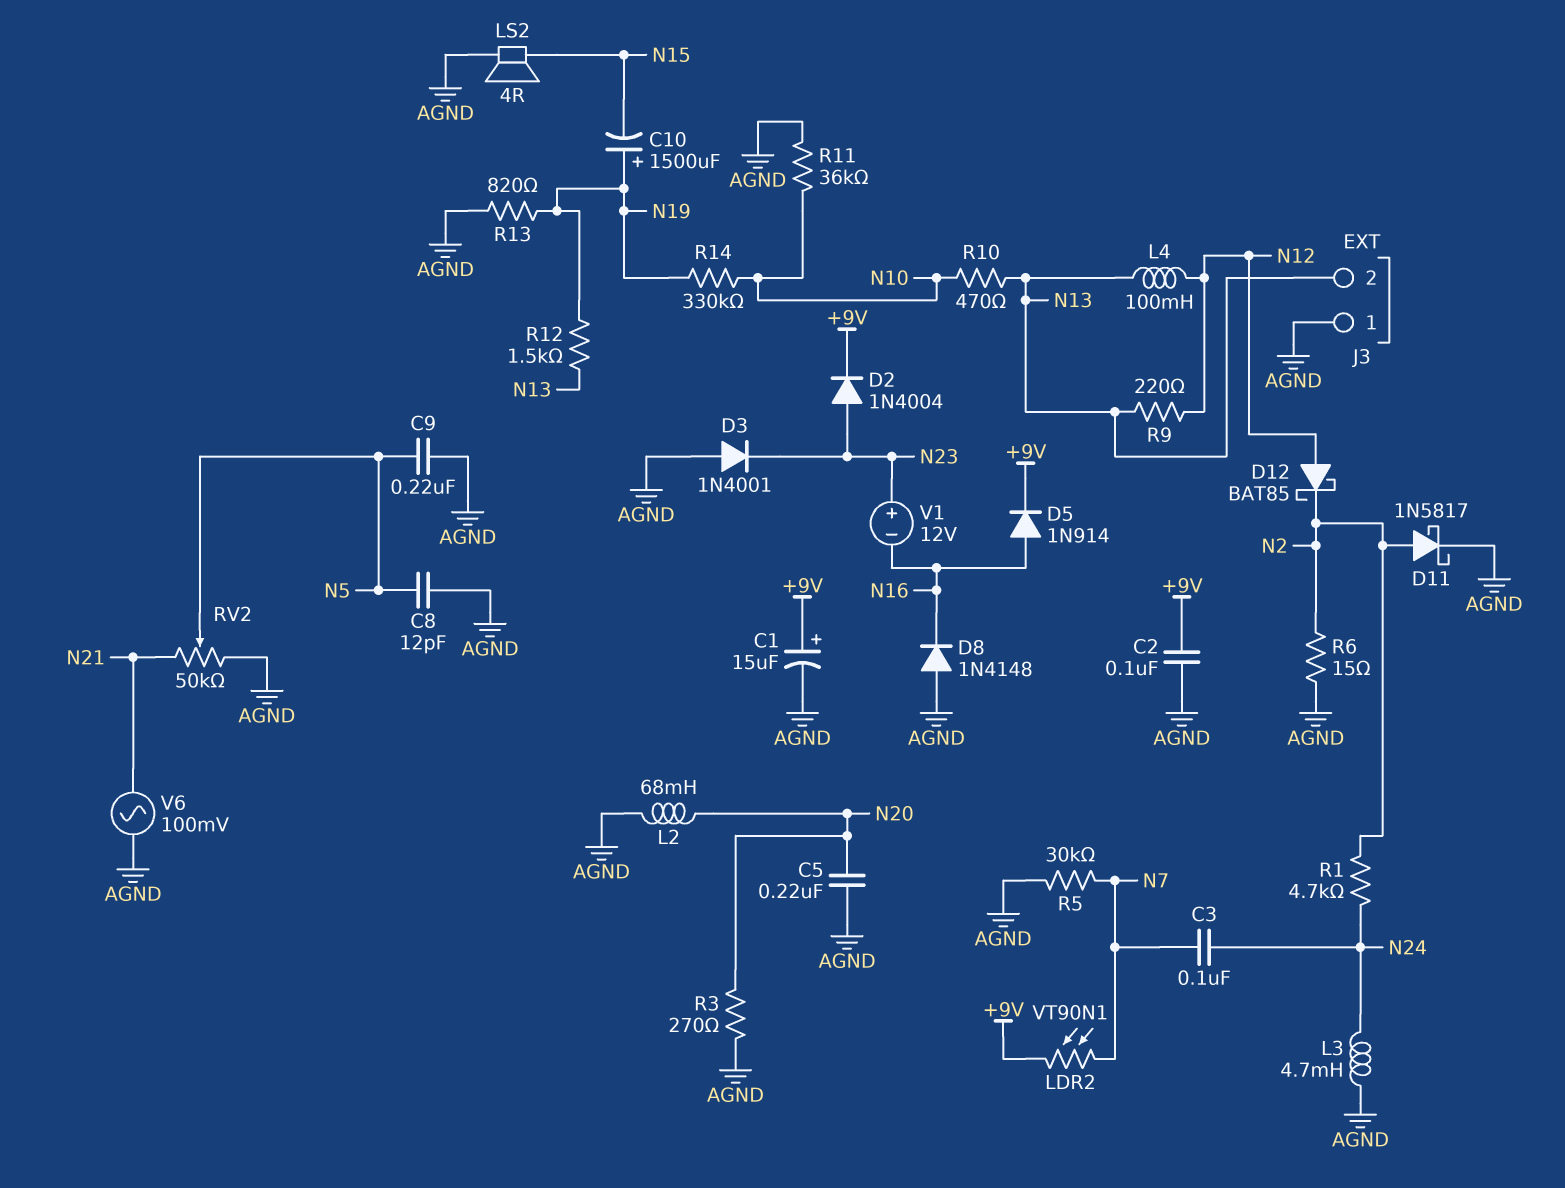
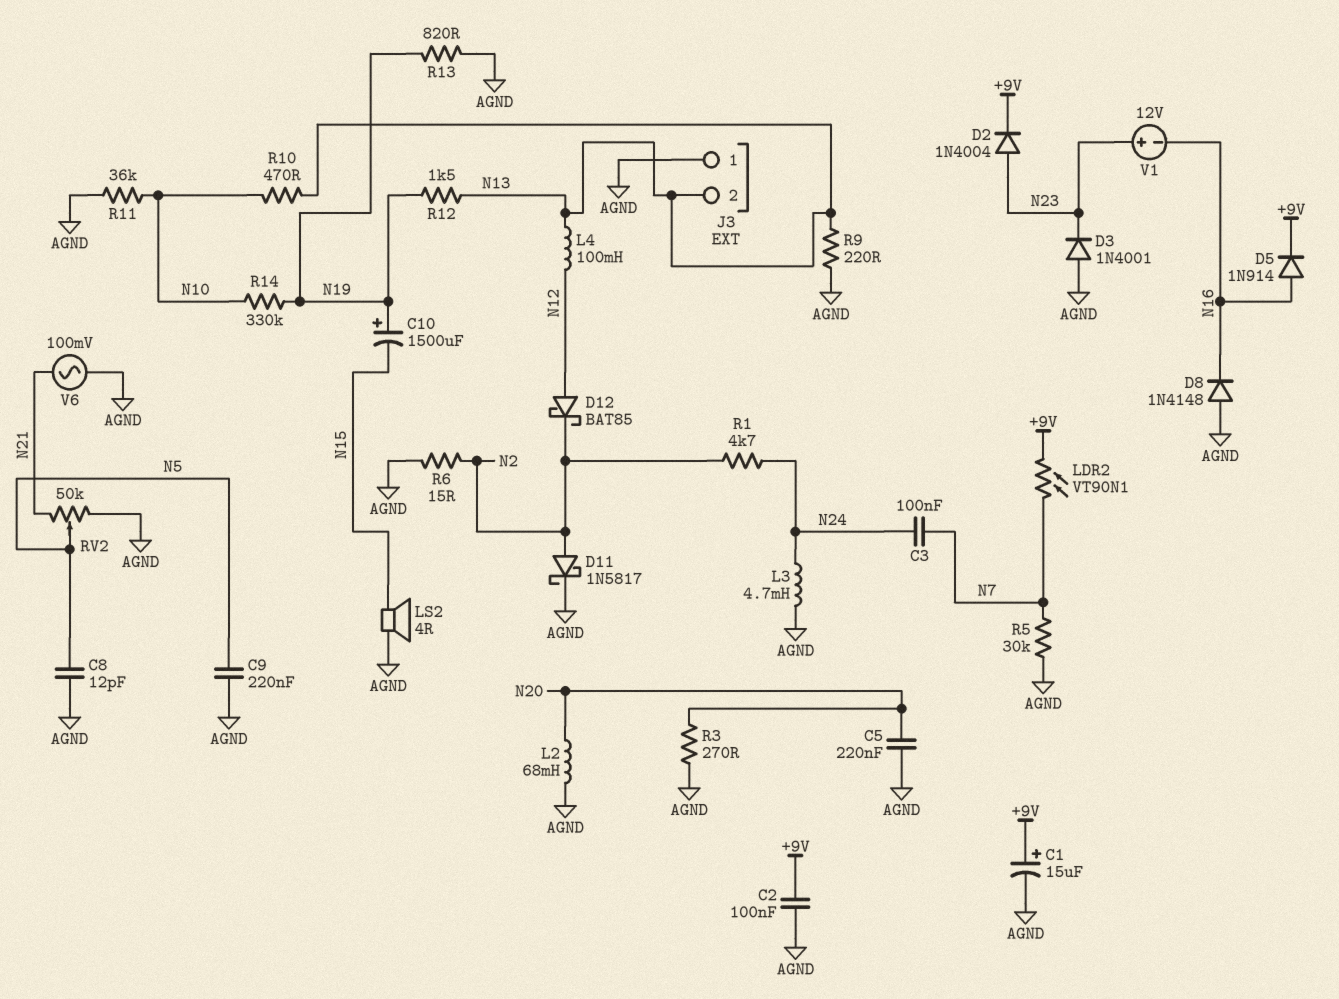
R9: 220 (N12, N13) -> 220 (AGND, N13)

